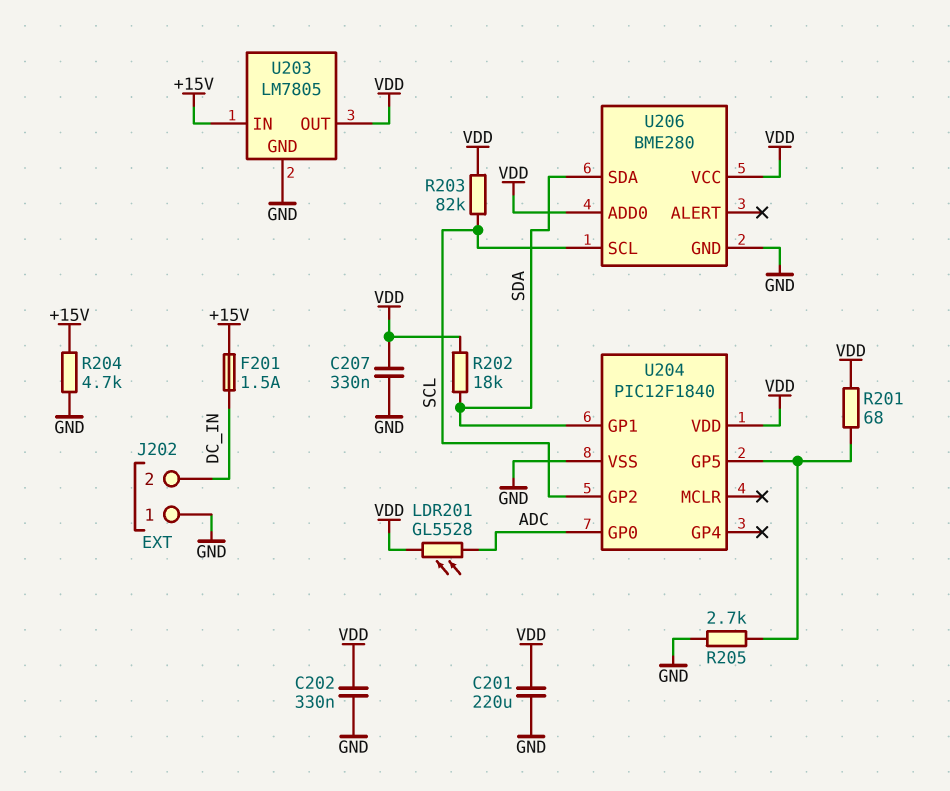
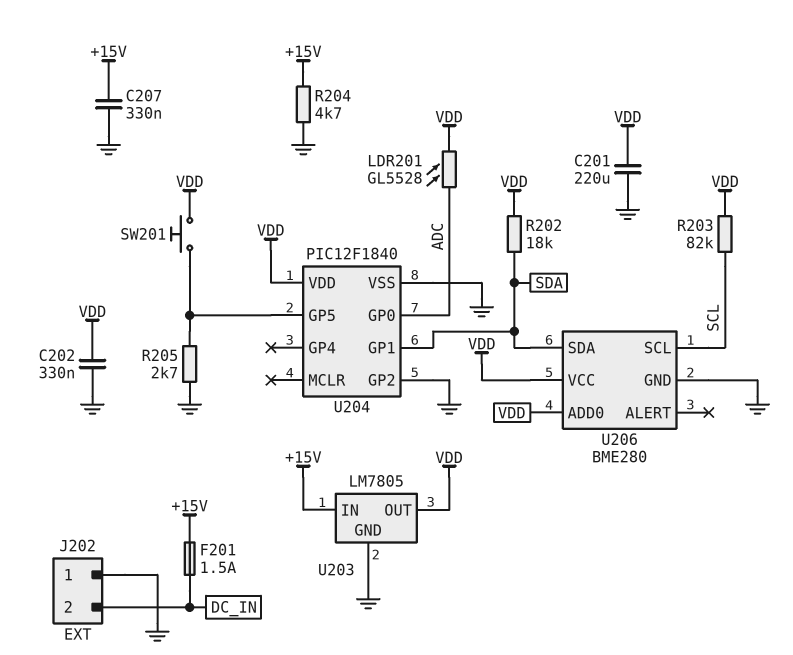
C207: 330nF (GND, VDD) -> 330nF (+15V, GND)
R201: 68 (U204/GP5, VDD) -> none
SW201: none -> button (U204/GP5, VDD)
U204 pin GP2: SCL -> GND

